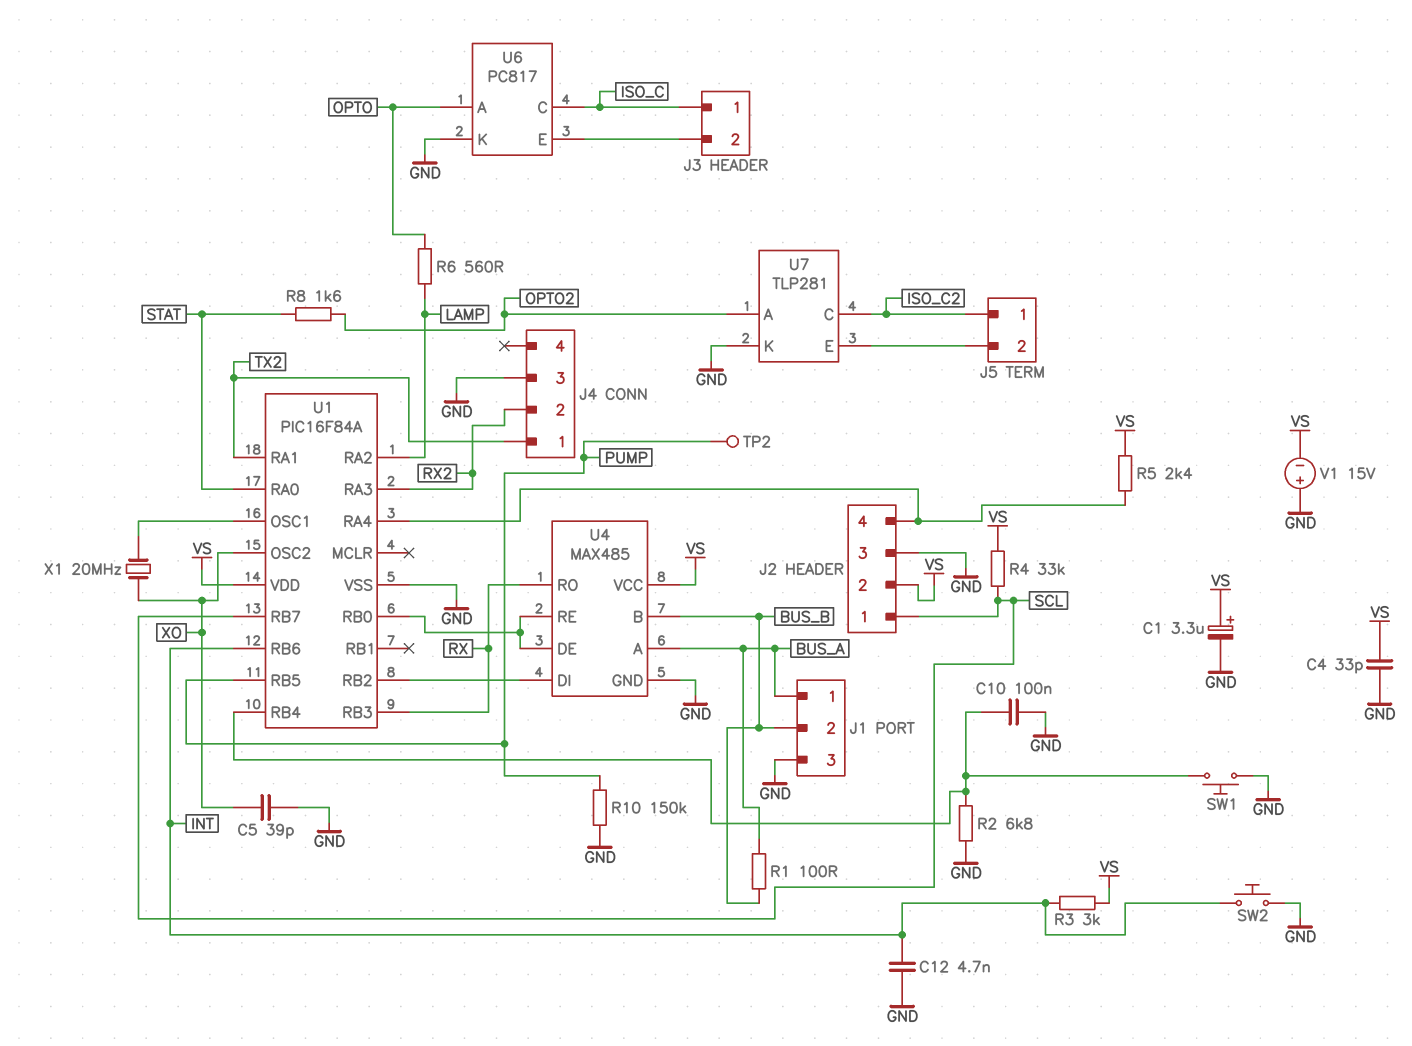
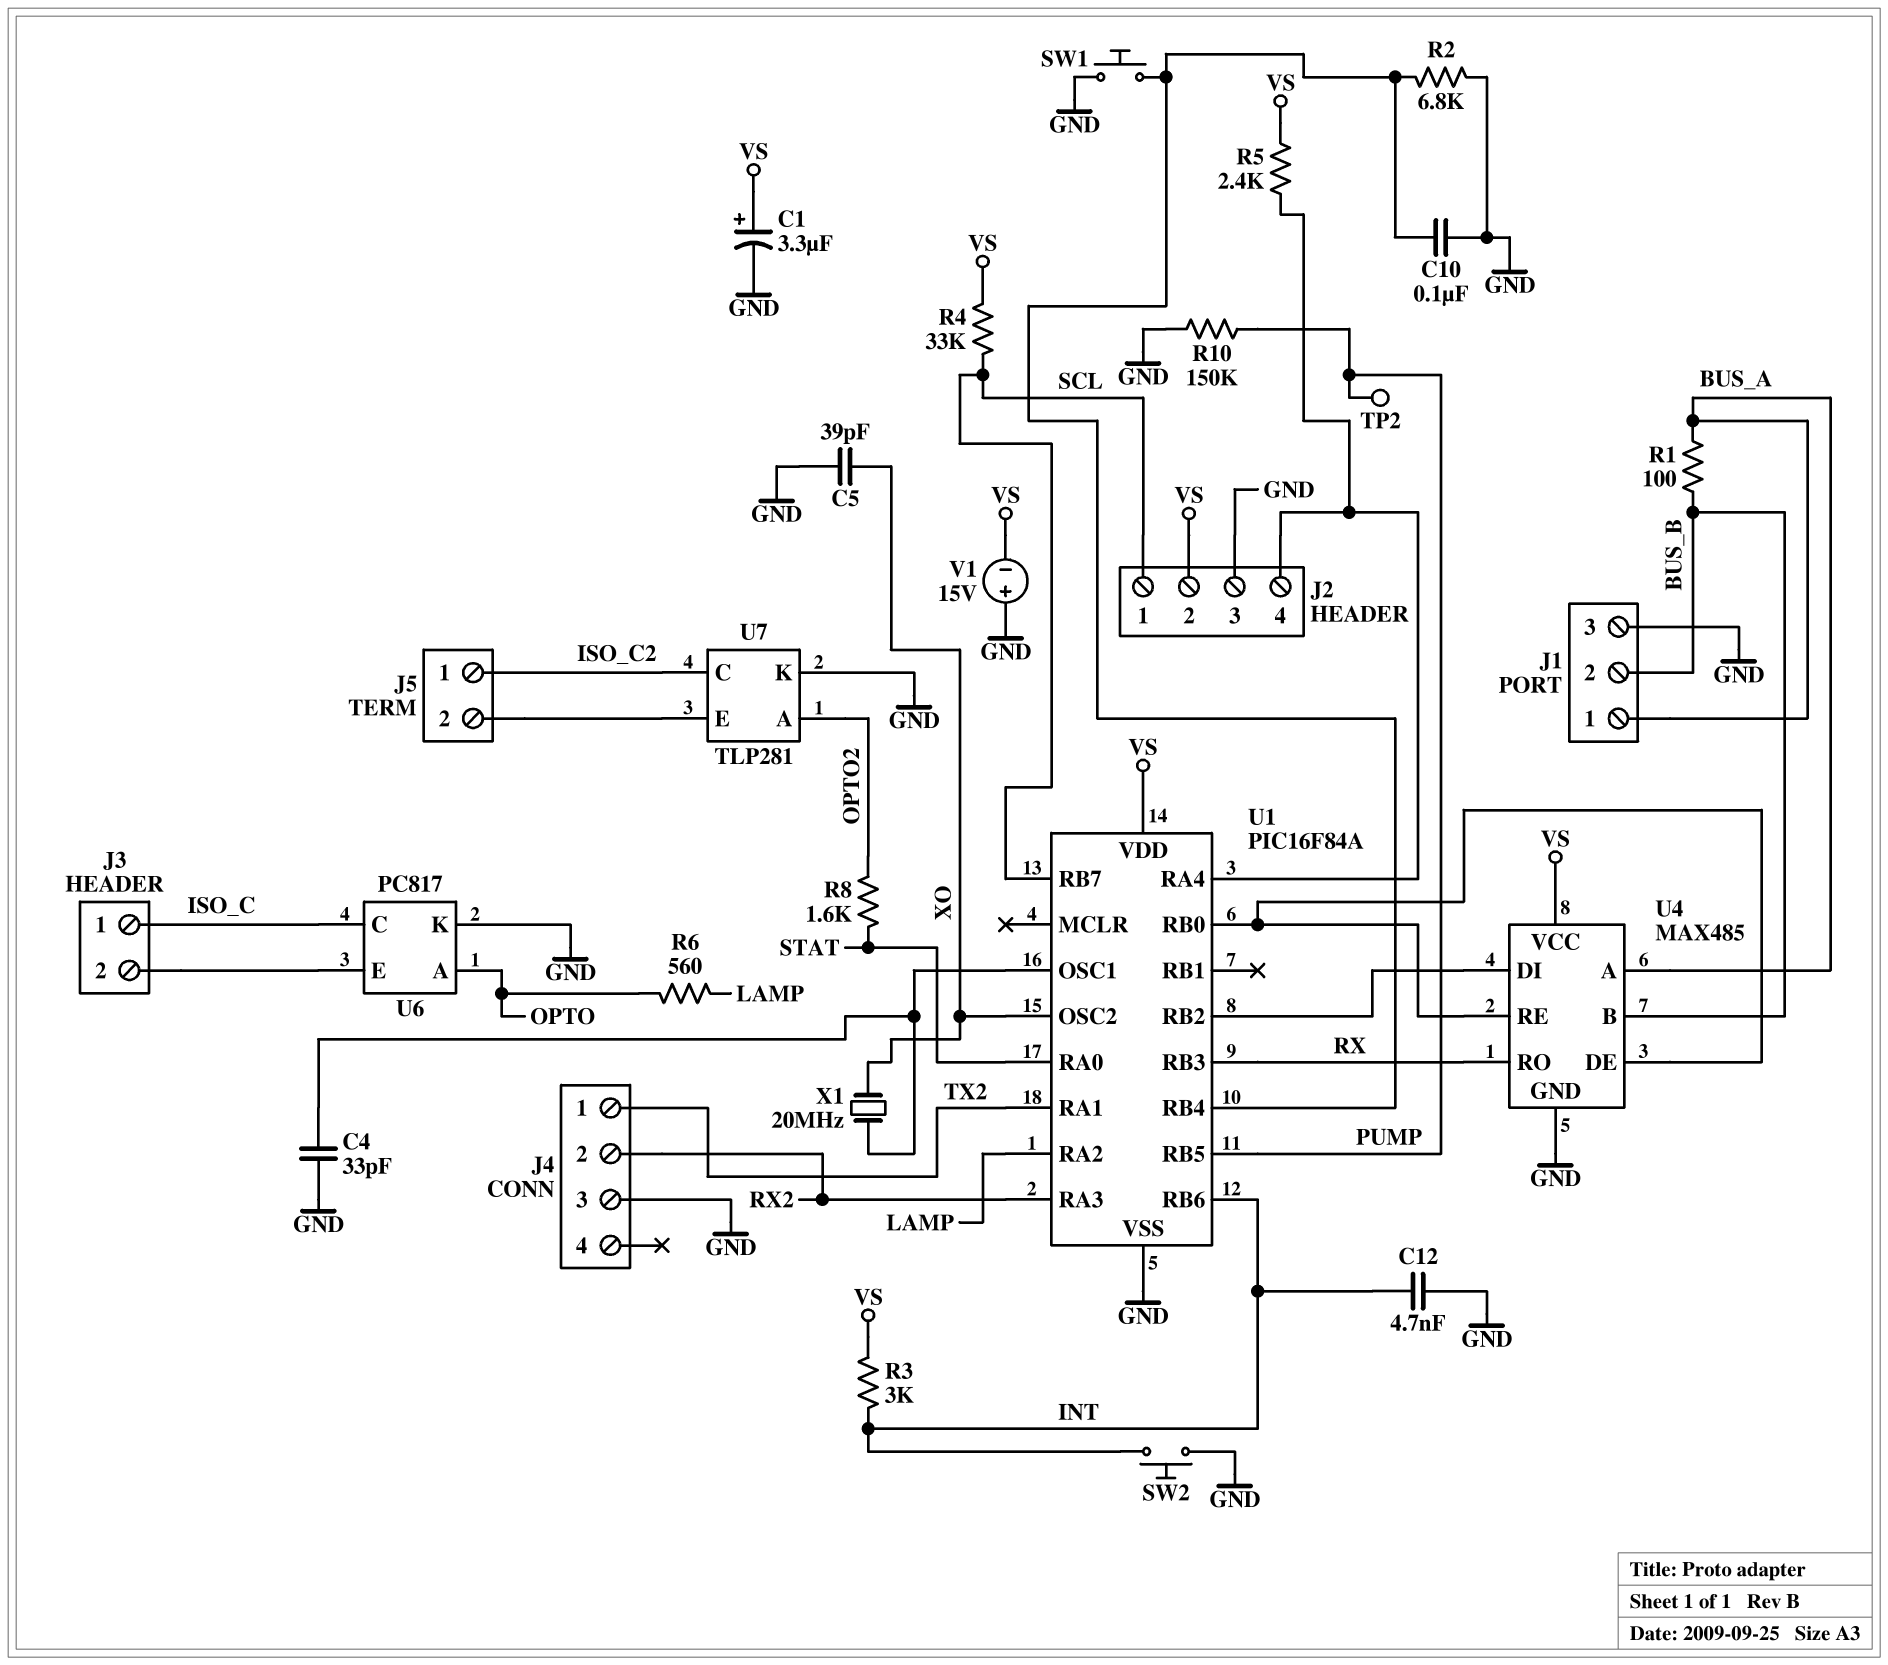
C4: 33pF (GND, VS) -> 33pF (GND, U1/OSC1)

